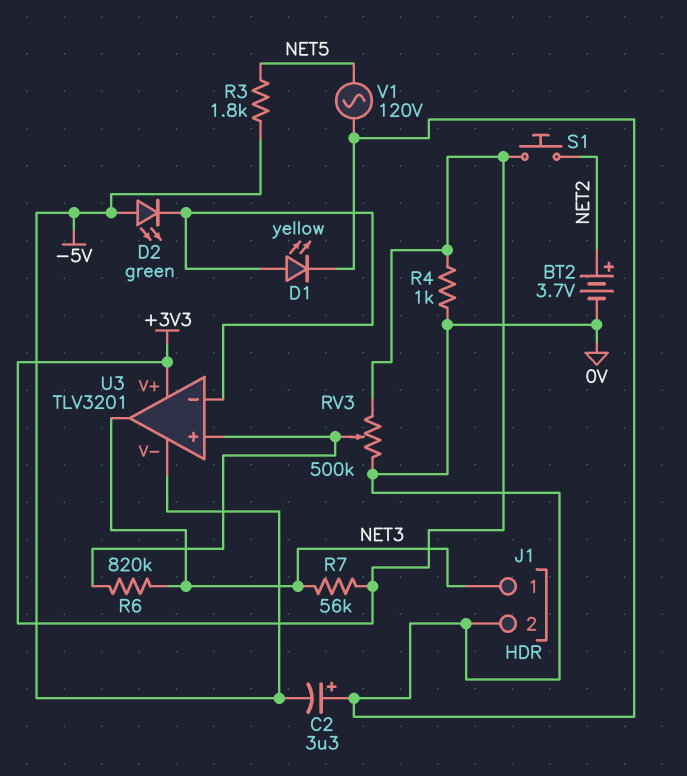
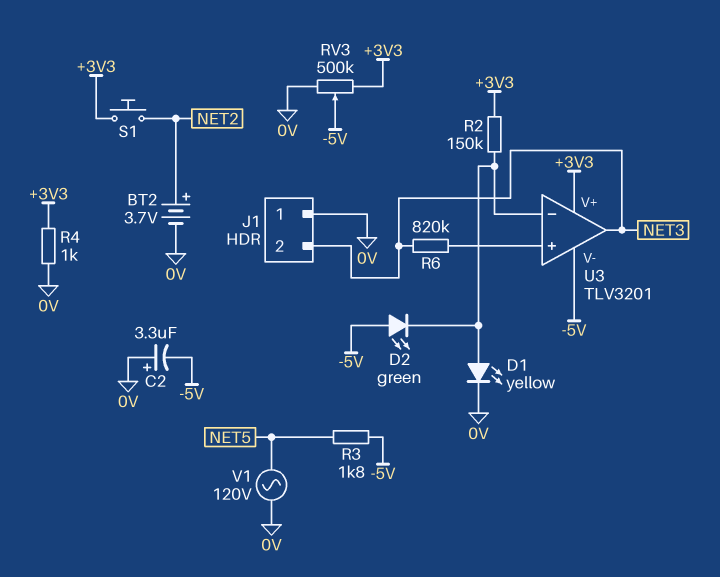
J1 pin 1: NET3 -> 0V
J1 pin 2: 0V -> NET3
R2: none -> 150k (+3V3, U3/in-)
R7: 56k (+3V3, NET3) -> none
RV3: 500k (+3V3, 0V, wiper U3/in+) -> 500k (+3V3, 0V, wiper -5V)

